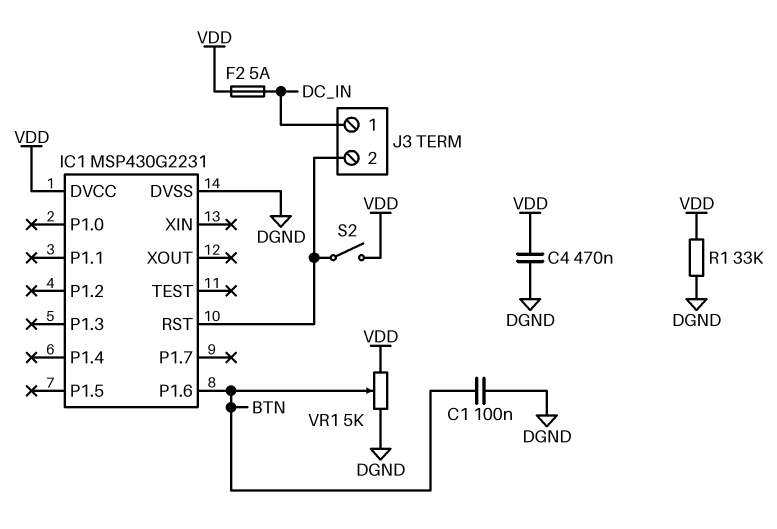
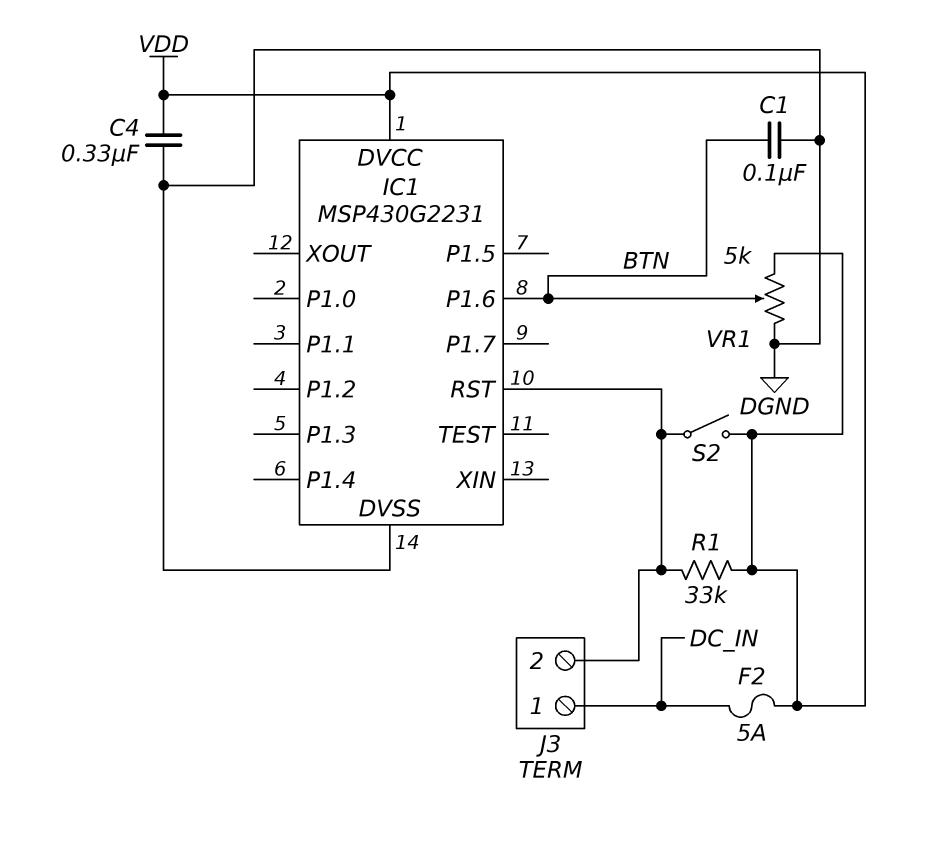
C4: 470nF (DGND, VDD) -> 330nF (DGND, VDD)
R1: 33k (DGND, VDD) -> 33k (IC1/RST, VDD)

